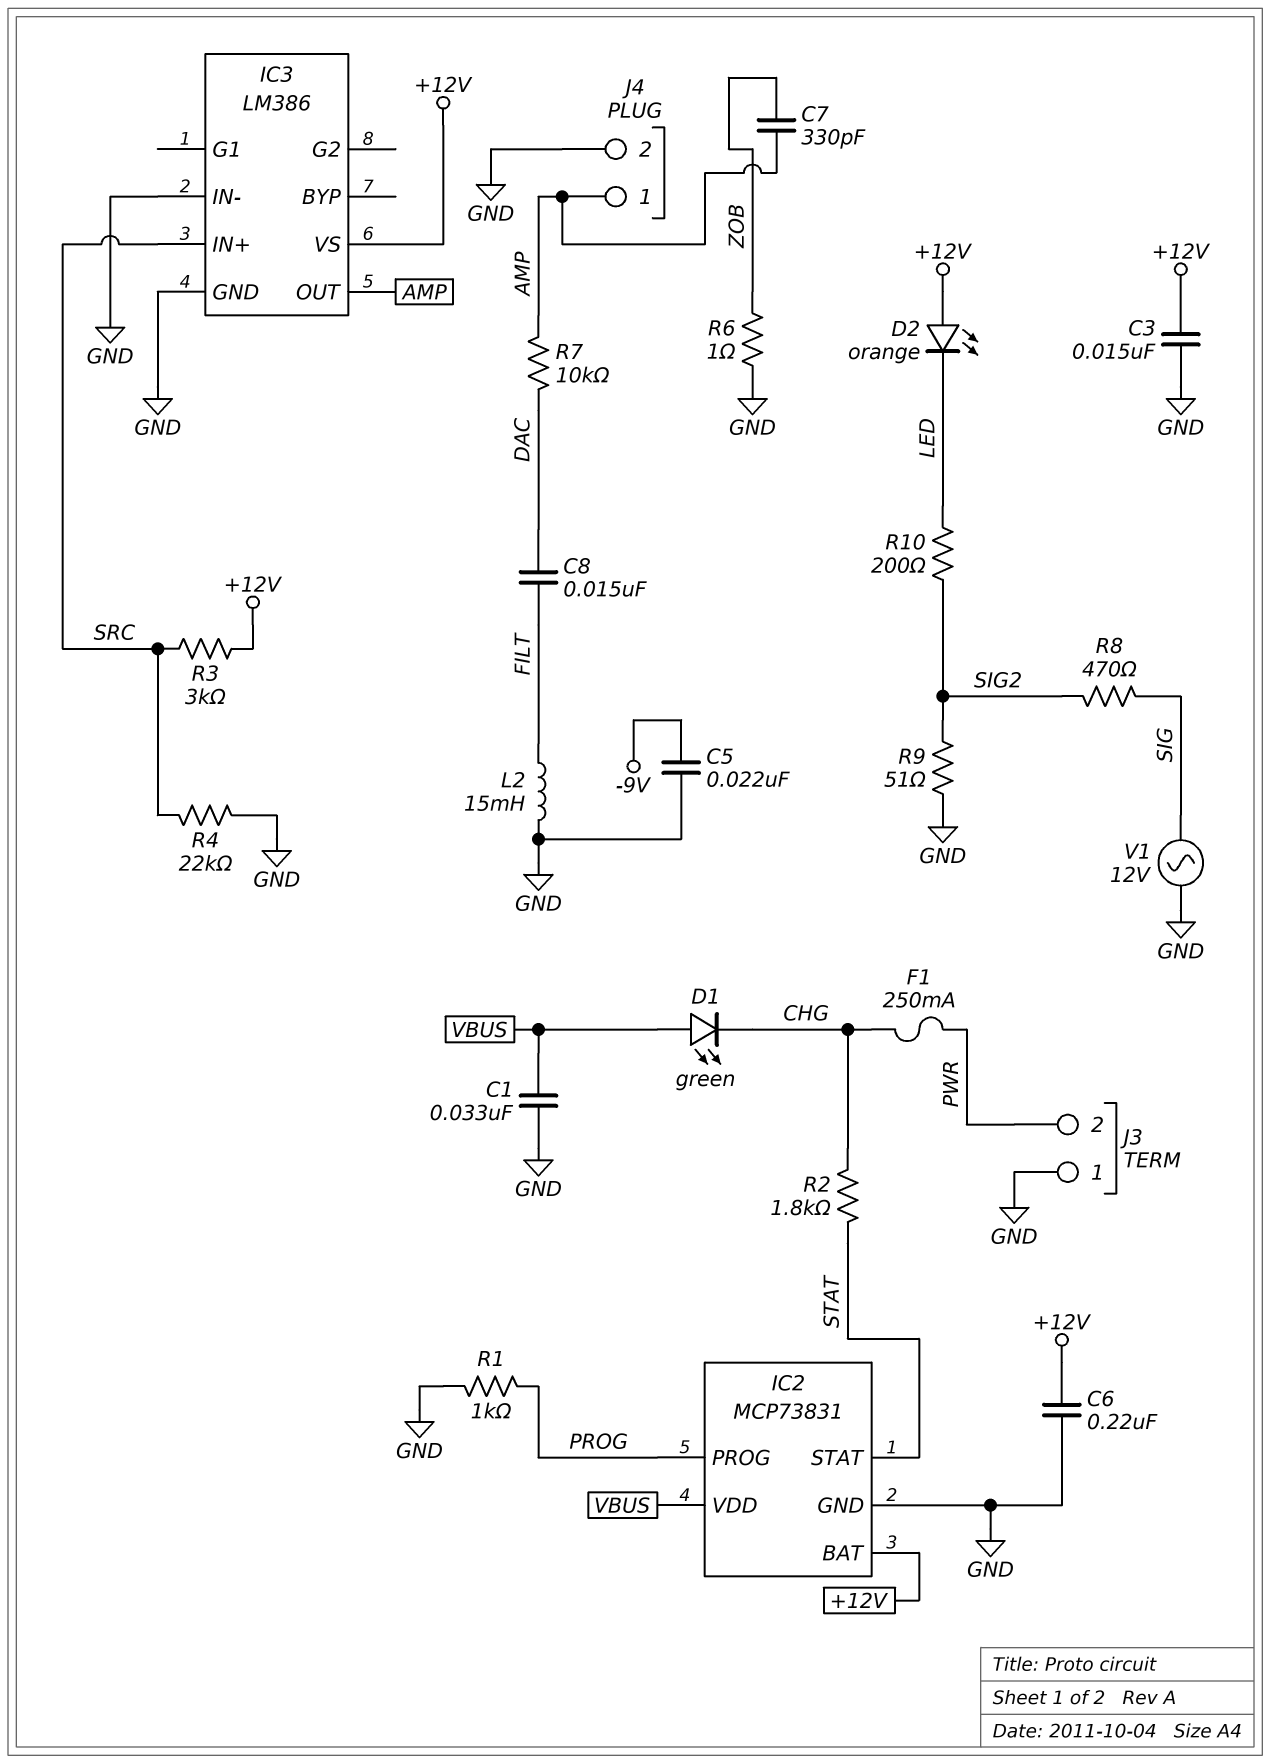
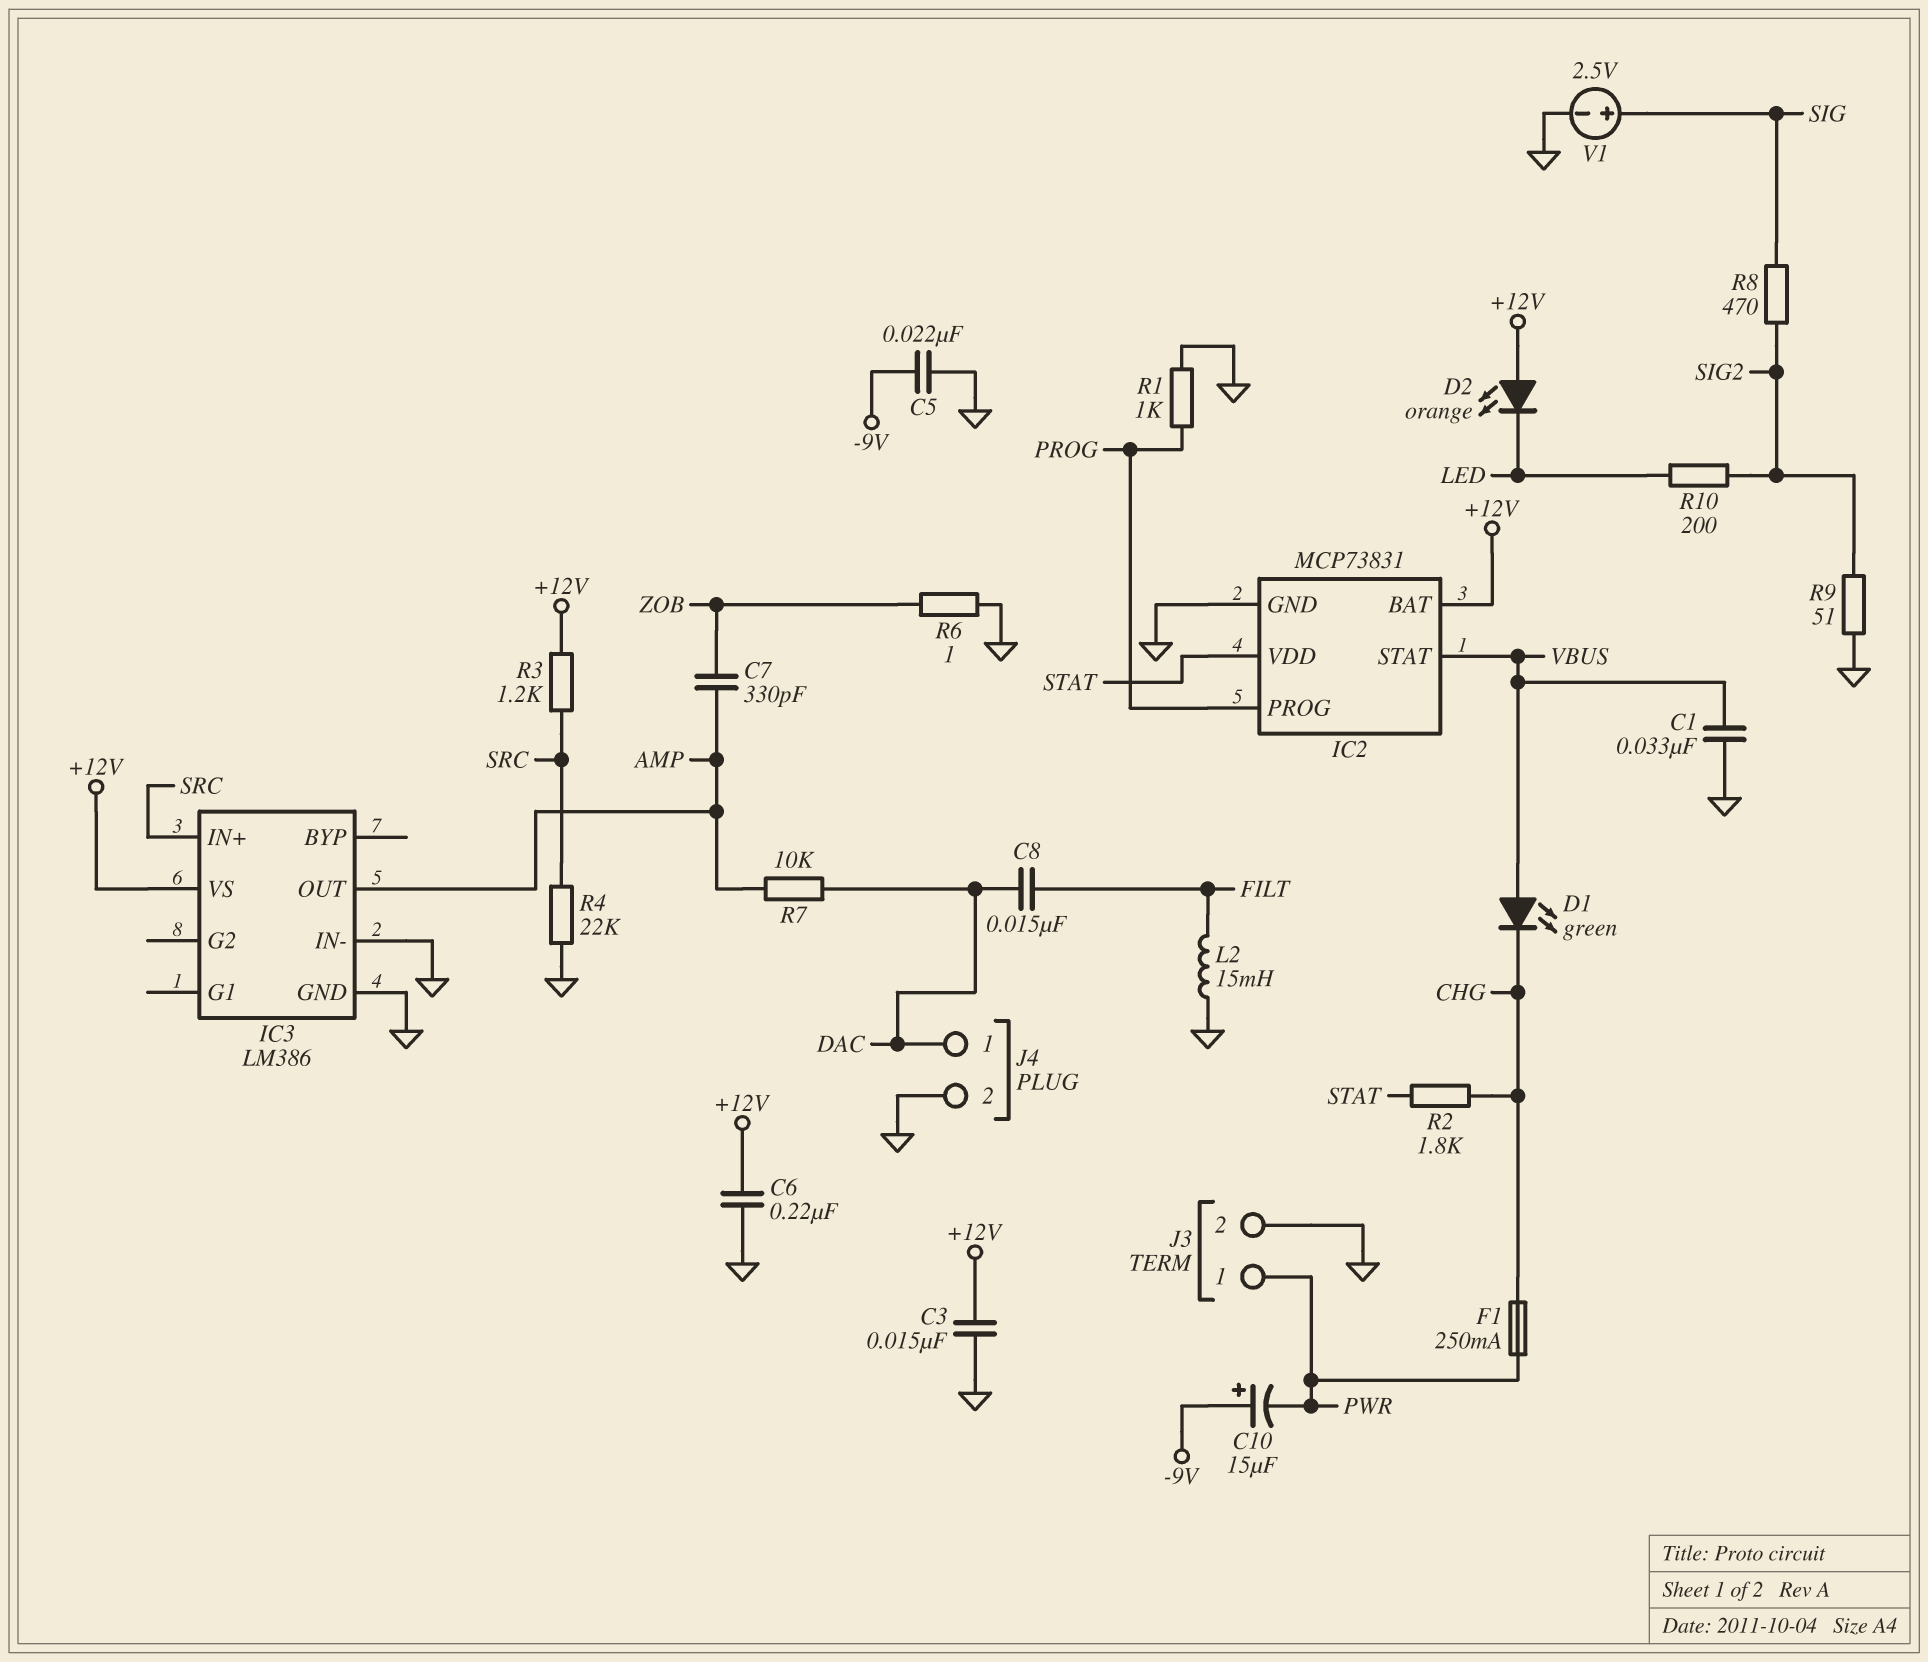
C10: none -> 15uF (plus -9V, minus PWR)
IC2 pin STAT: STAT -> VBUS
IC2 pin VDD: VBUS -> STAT
J3 pin 1: GND -> PWR
J3 pin 2: PWR -> GND
J4 pin 1: AMP -> DAC
R3: 3k (+12V, SRC) -> 1.2k (+12V, SRC)
V1: AC 12V (GND, SIG) -> 2.5V (plus SIG, minus GND)

